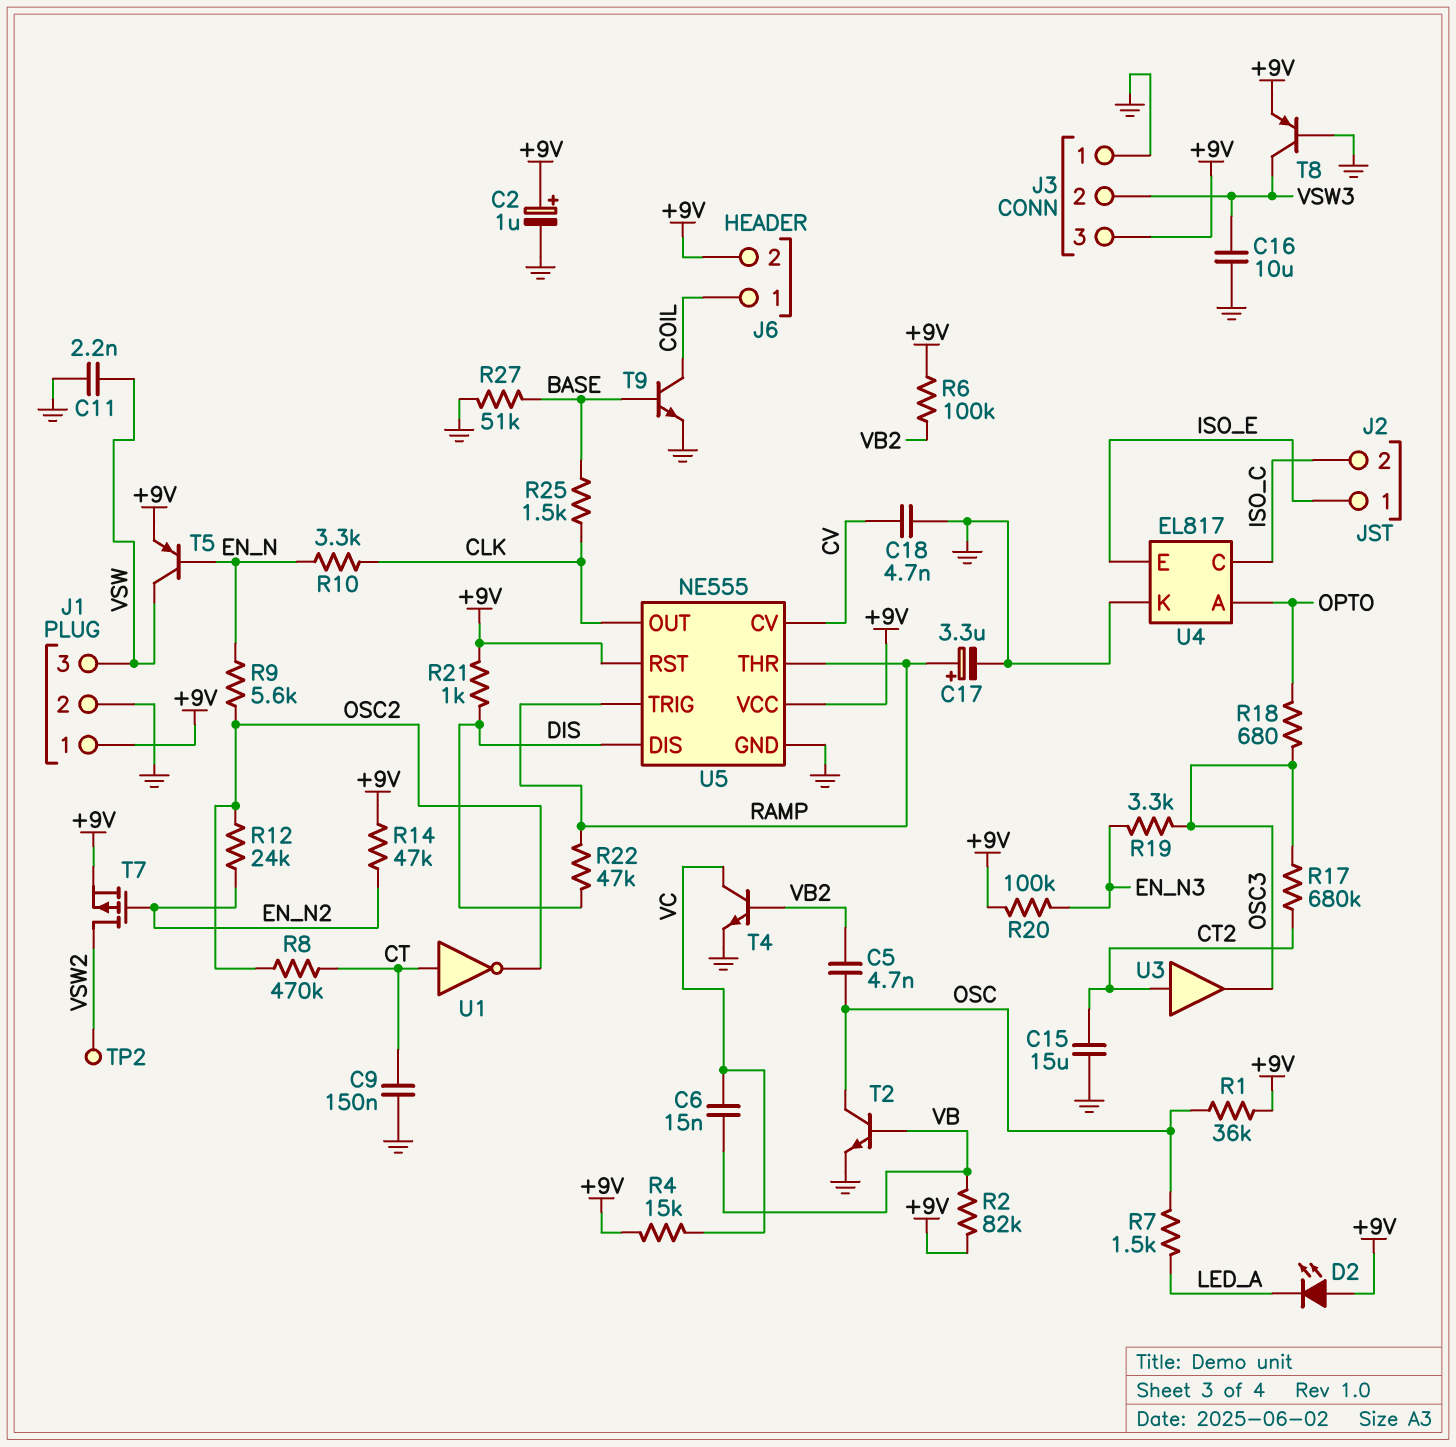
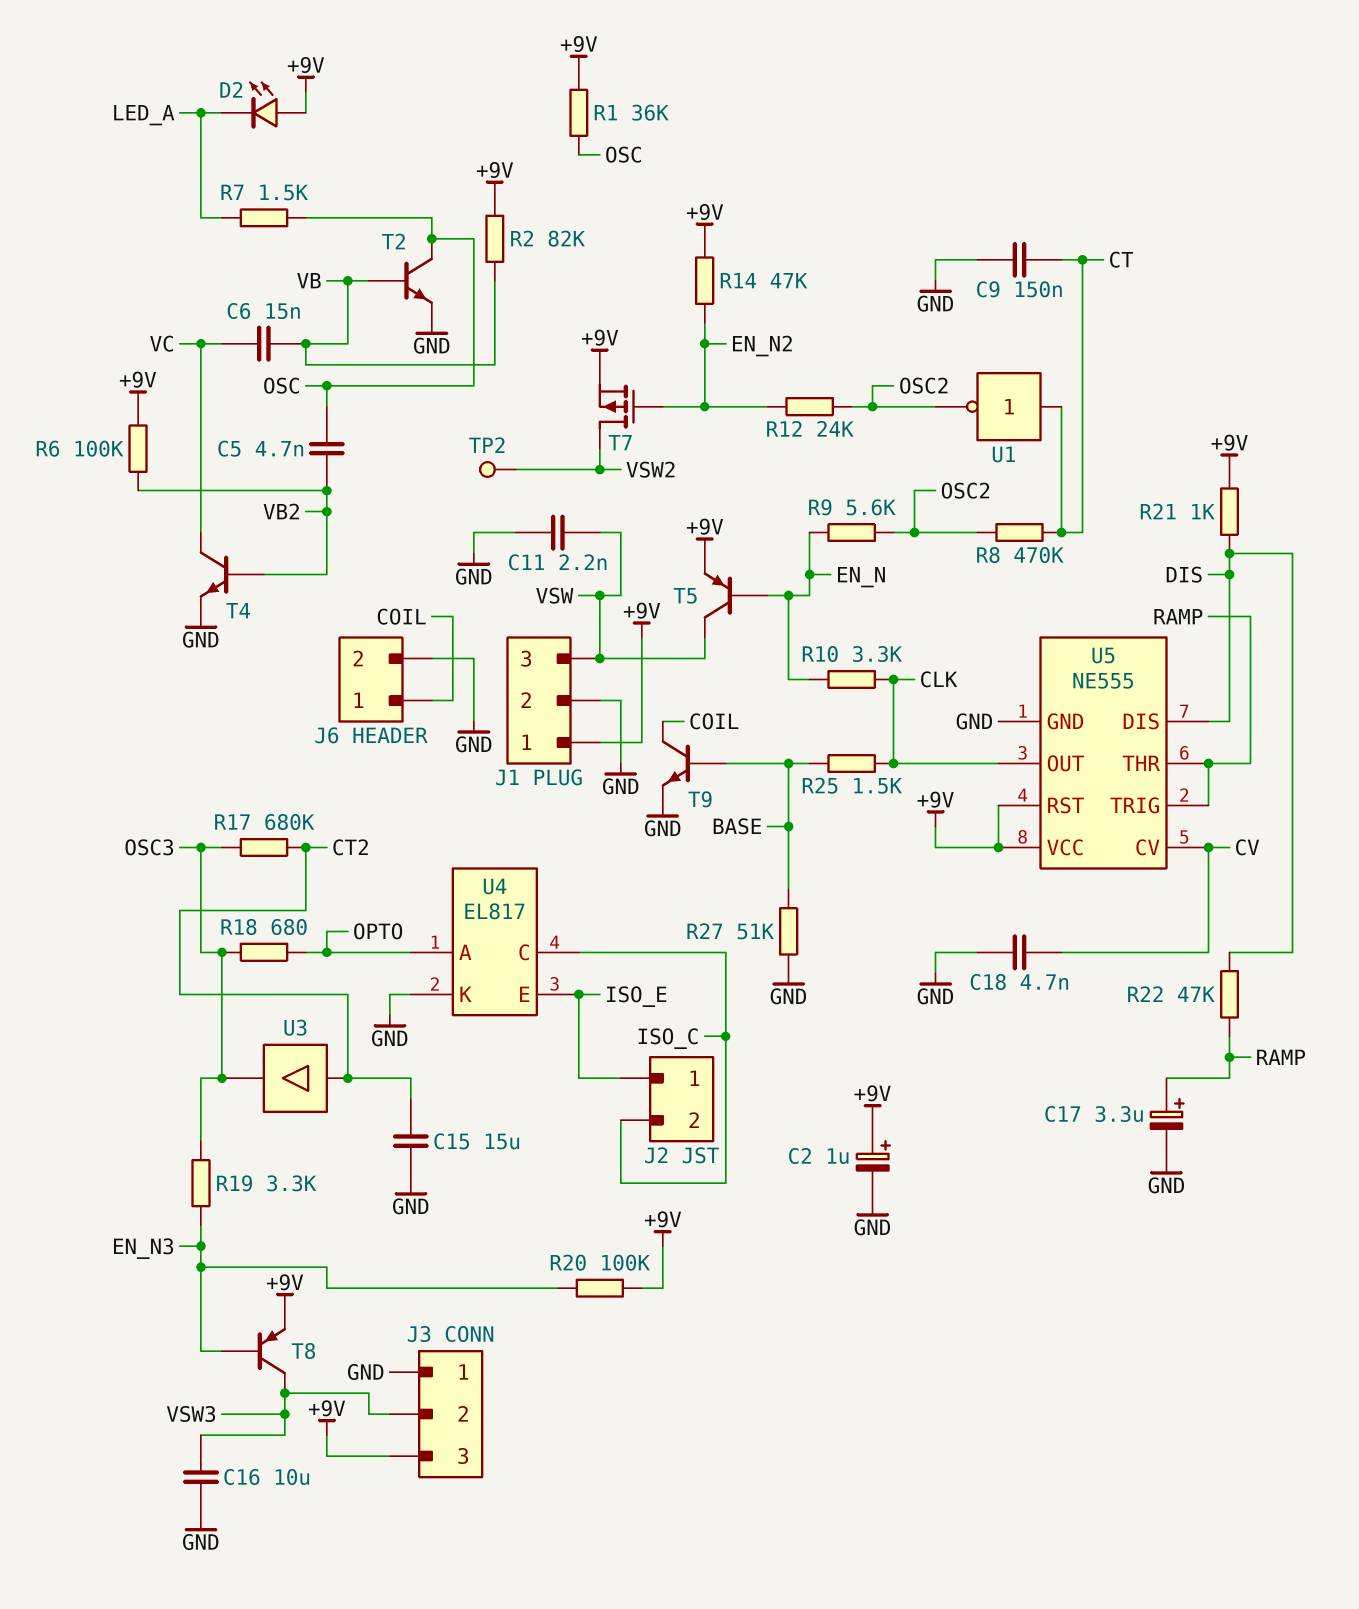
J6 pin 2: +9V -> GND
R4: 15k (+9V, VC) -> none
T8: PNP (B GND, C VSW3, E +9V) -> PNP (B EN_N3, C VSW3, E +9V)

